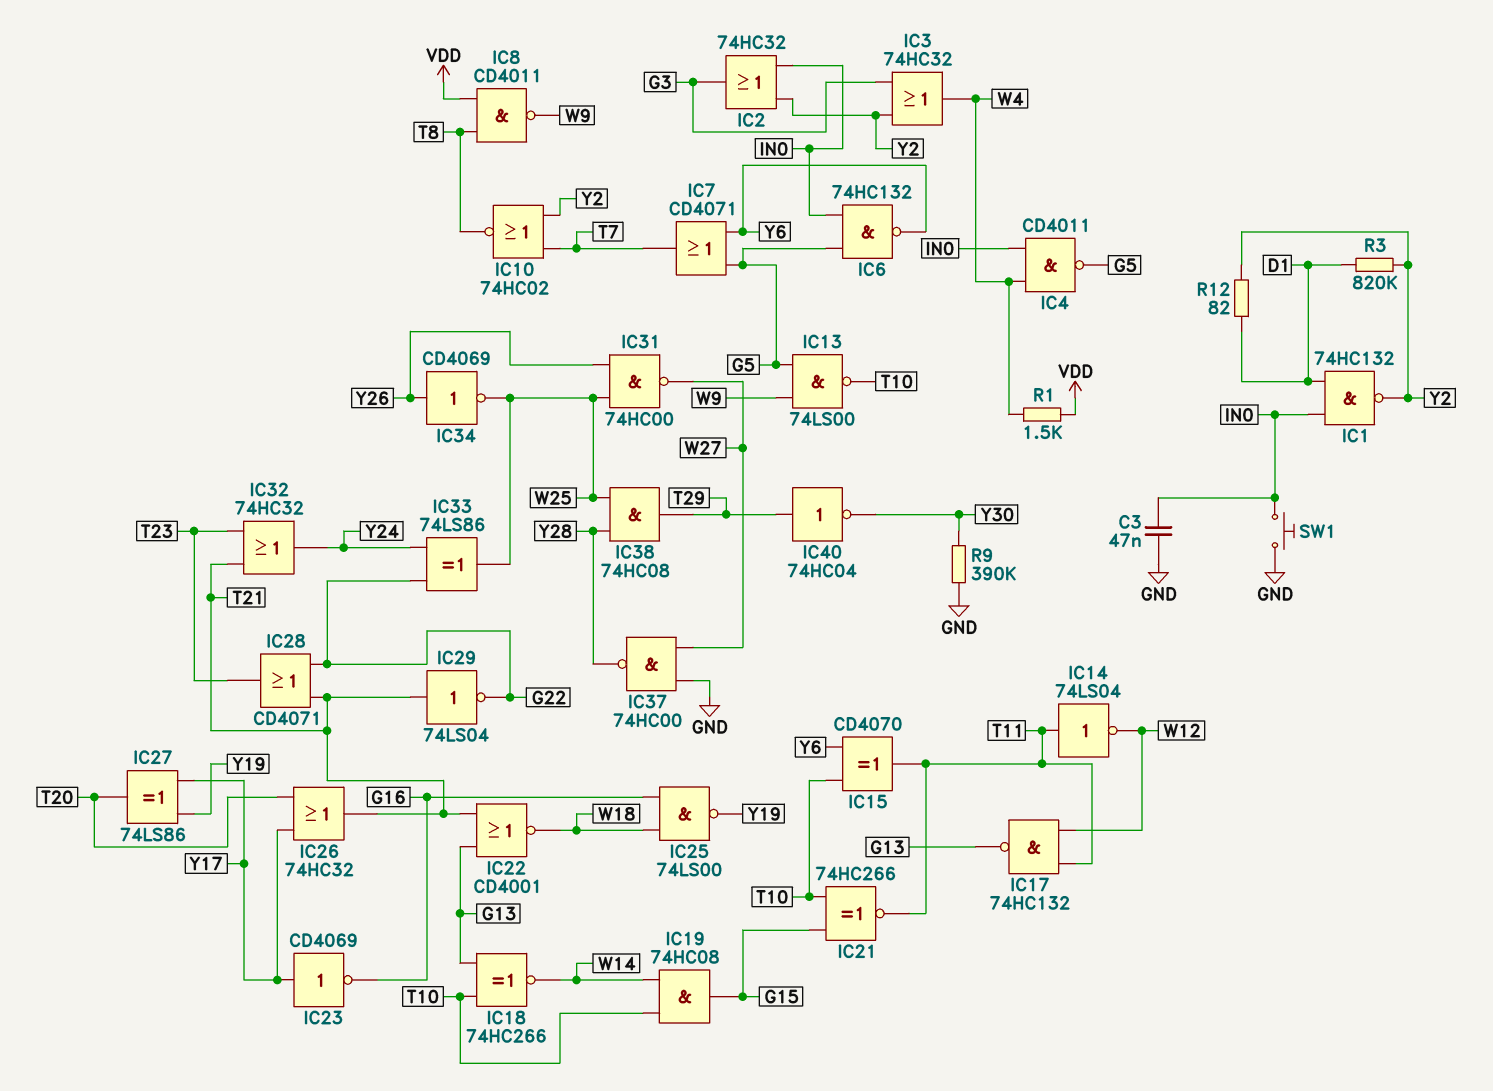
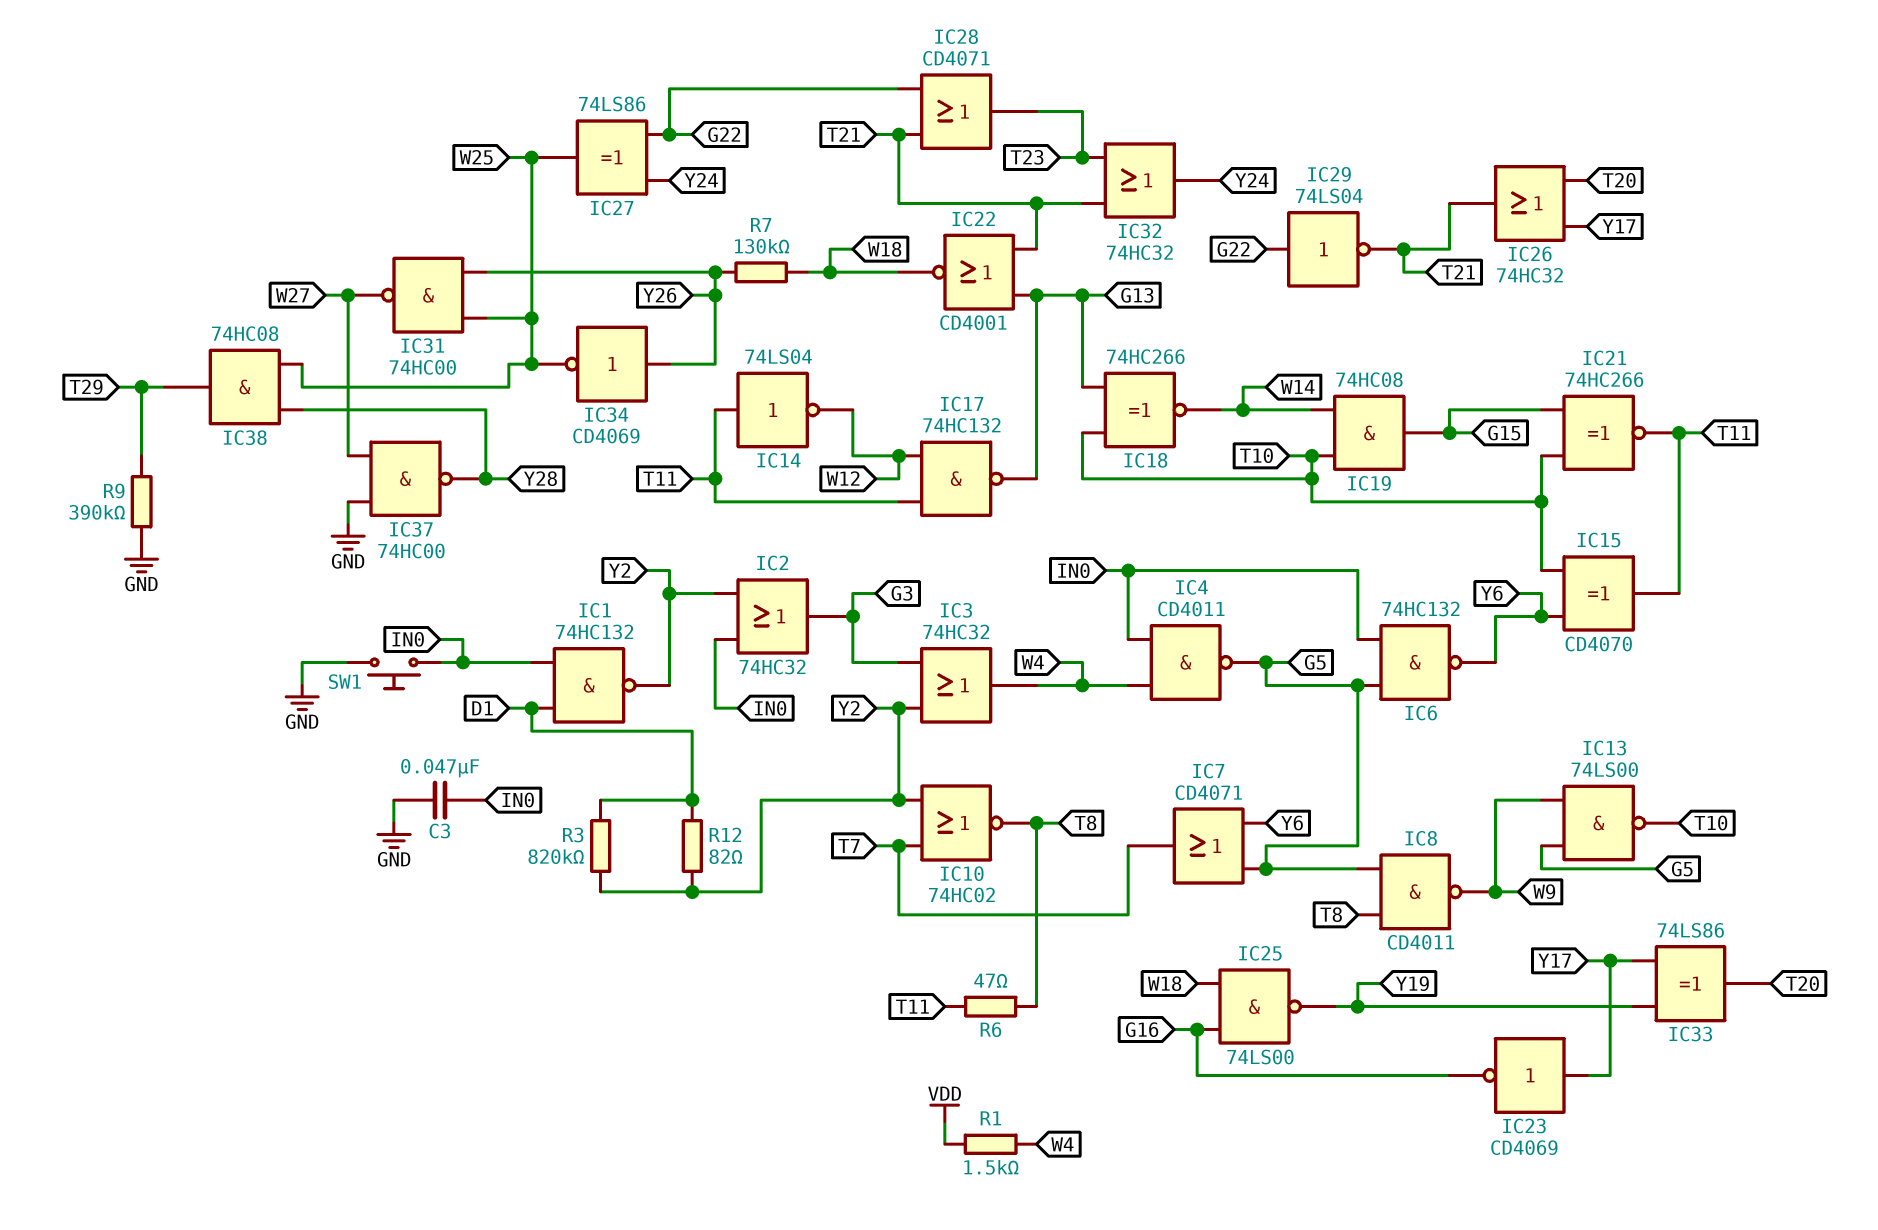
IC8: NAND CD4011 (in T8, in VDD, out W9) -> NAND CD4011 (in G5, in T8, out W9)
IC27: XOR 74LS86 (in Y17, in Y19, out T20) -> XOR 74LS86 (in G22, in Y24, out W25)
IC29: NOT 74LS04 (in T21, out G22) -> NOT 74LS04 (in G22, out T21)
IC33: XOR 74LS86 (in G22, in Y24, out W25) -> XOR 74LS86 (in Y17, in Y19, out T20)
IC40: NOT 74HC04 (in T29, out Y30) -> none
R6: none -> 47 (T8, T11)
R7: none -> 130k (W18, Y26)
R9: 390k (GND, Y30) -> 390k (GND, T29)

